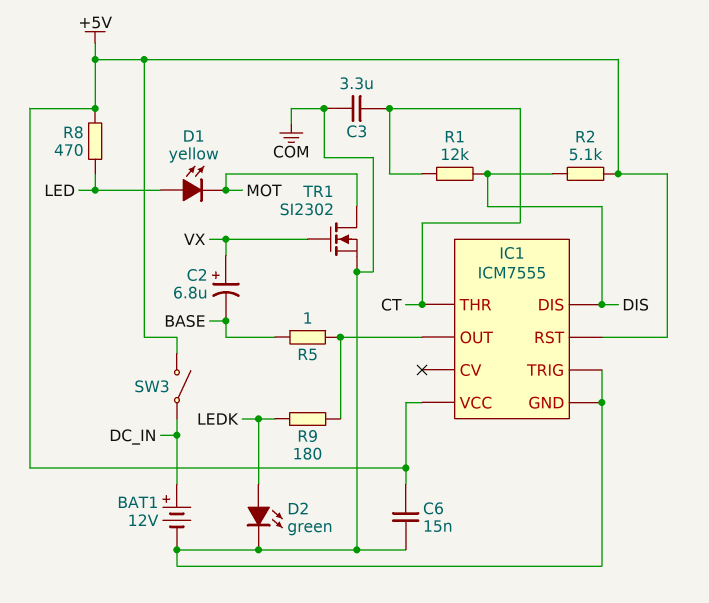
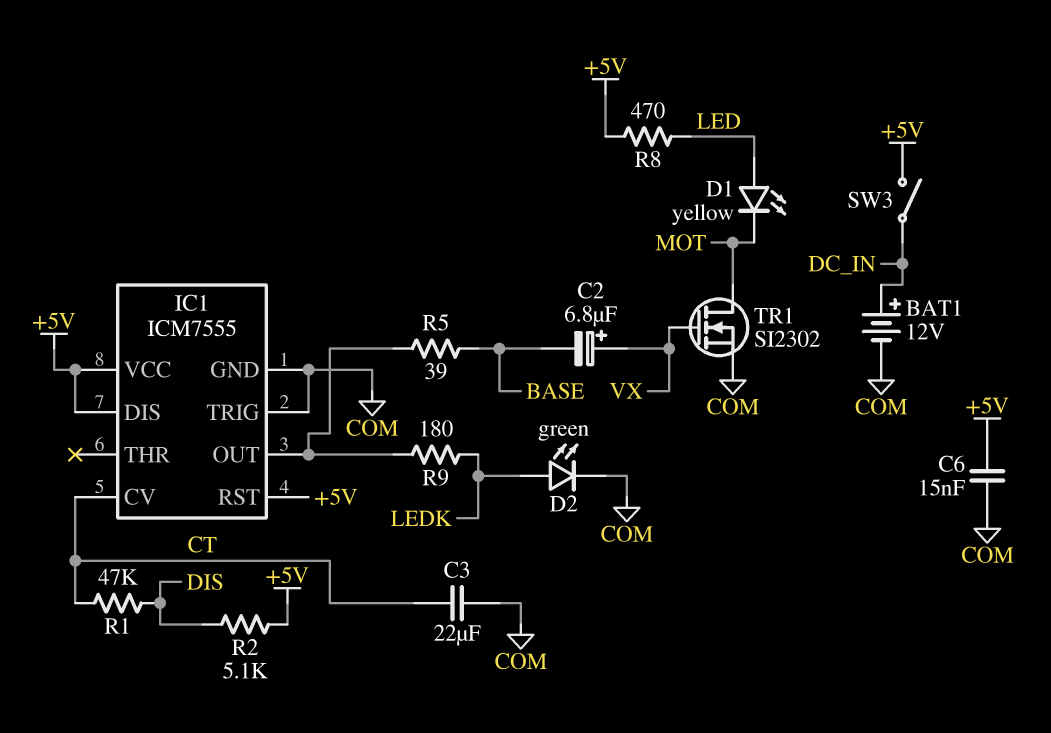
C3: 3.3uF (COM, CT) -> 22uF (COM, CT)
IC1 pin CV: none -> CT
IC1 pin DIS: DIS -> +5V
IC1 pin THR: CT -> none
R1: 12k (CT, DIS) -> 47k (CT, DIS)
R5: 1 (BASE, IC1/OUT) -> 39 (BASE, IC1/OUT)

